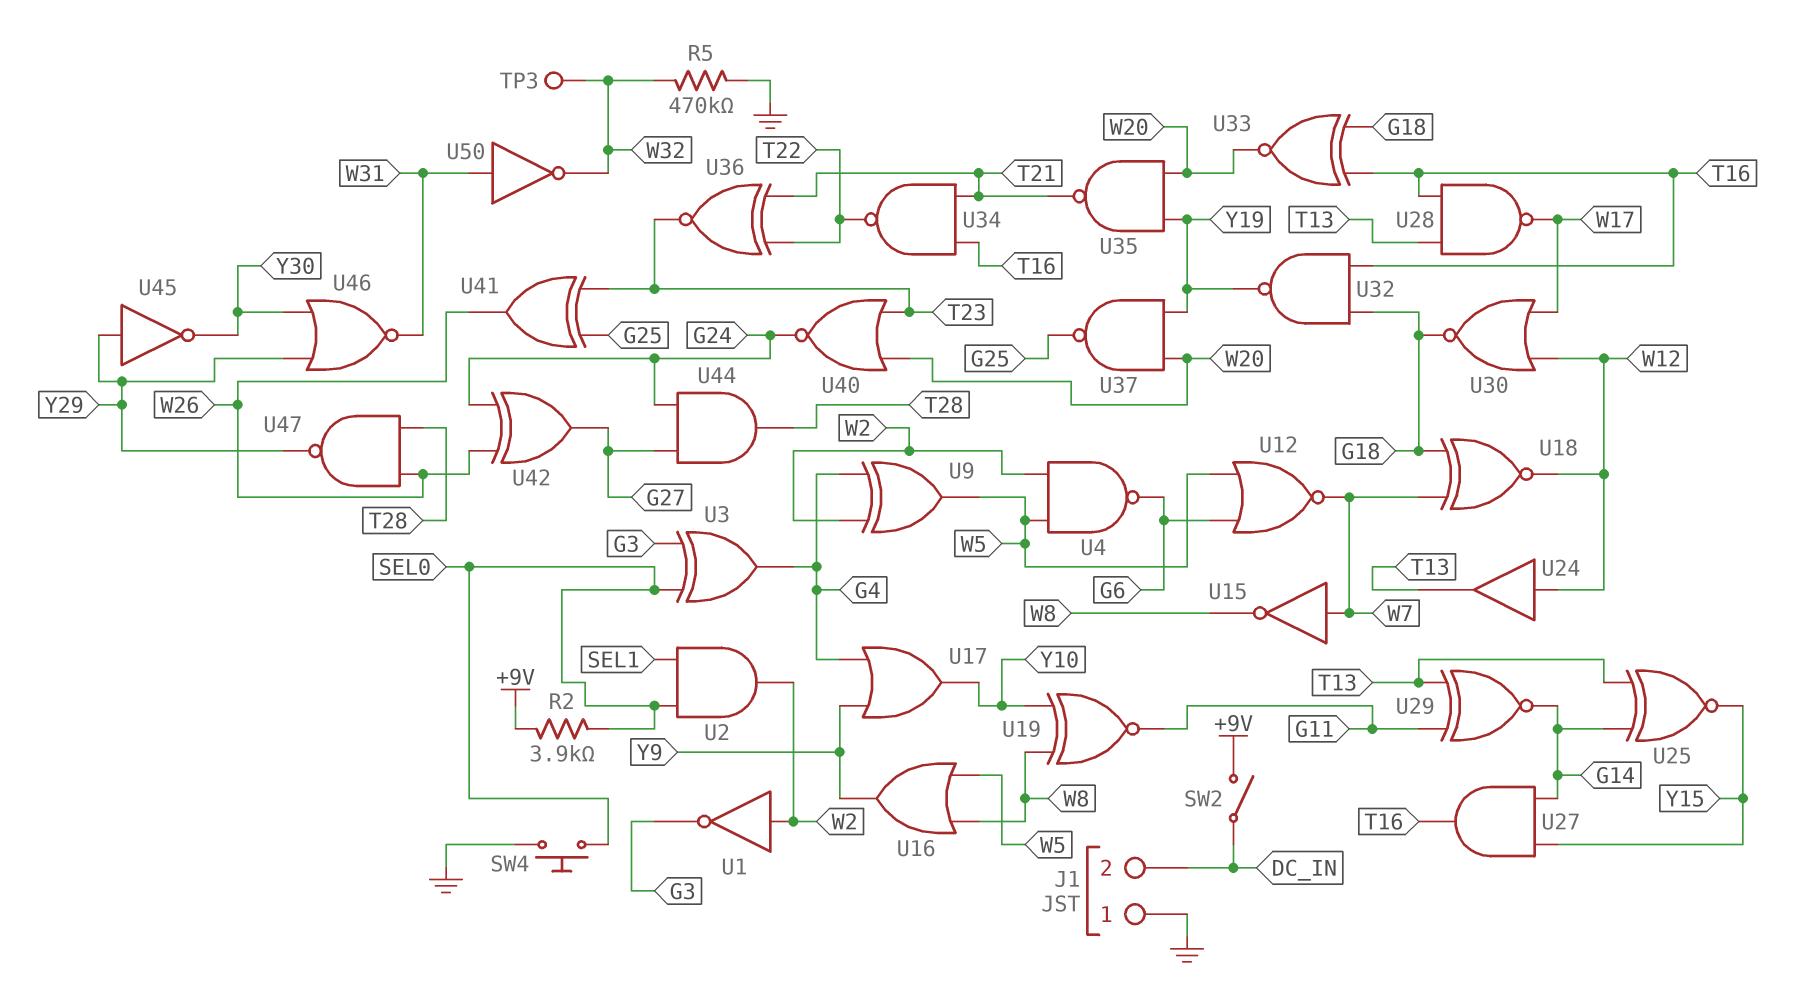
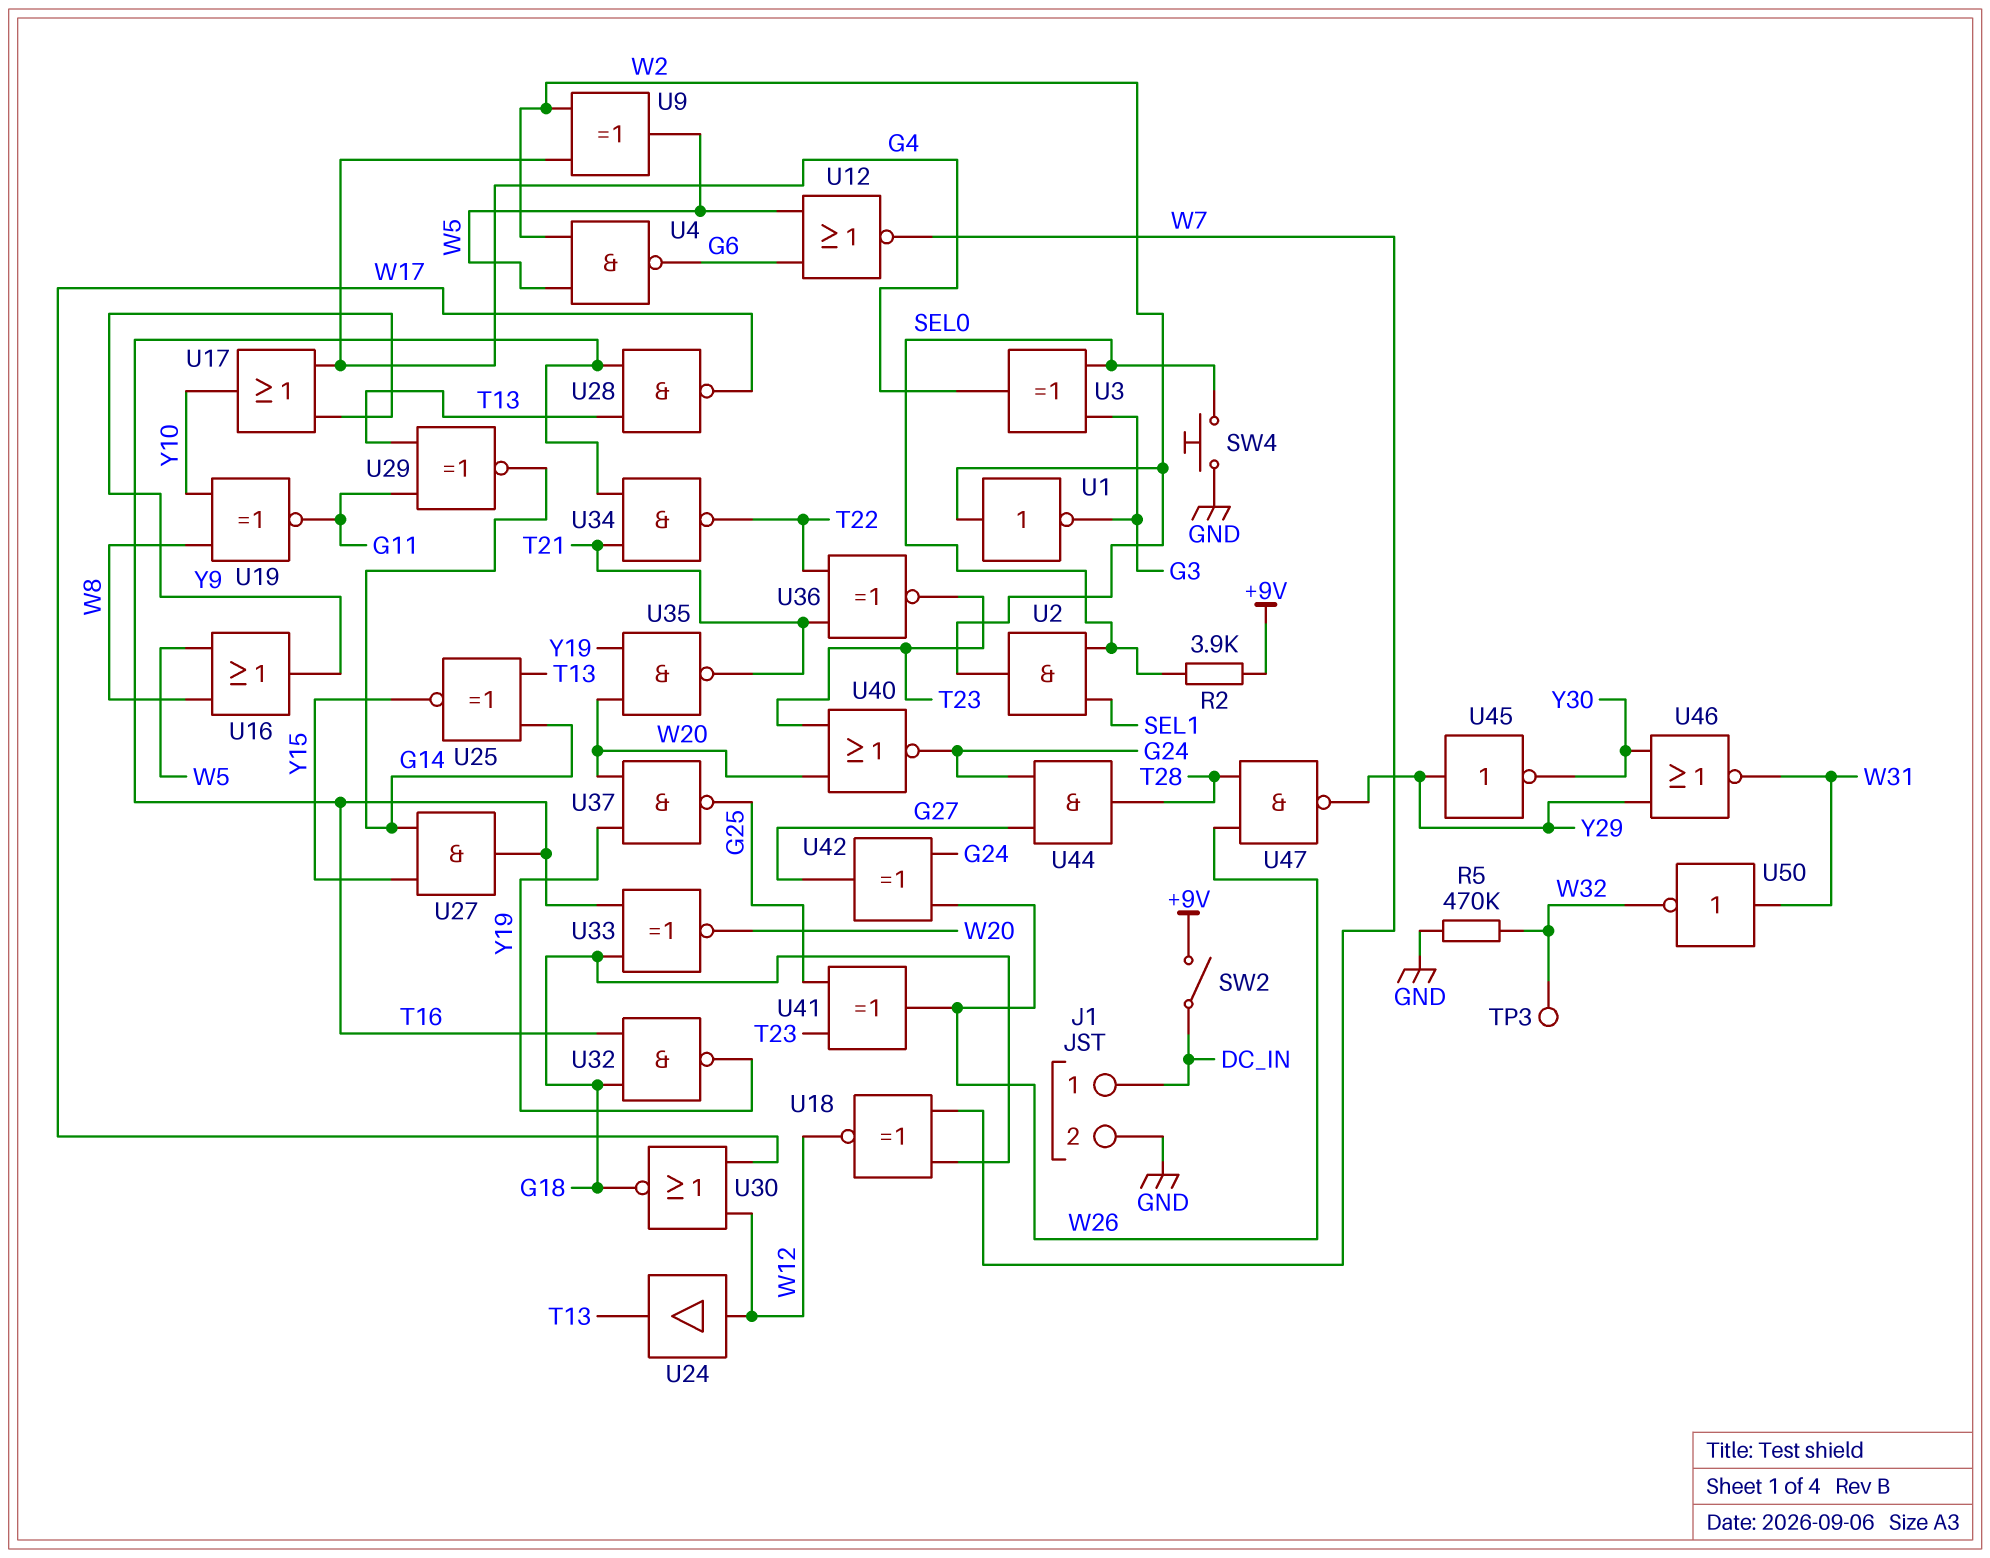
J1 pin 1: GND -> DC_IN
J1 pin 2: DC_IN -> GND
U15: NOT (in W7, out W8) -> none

